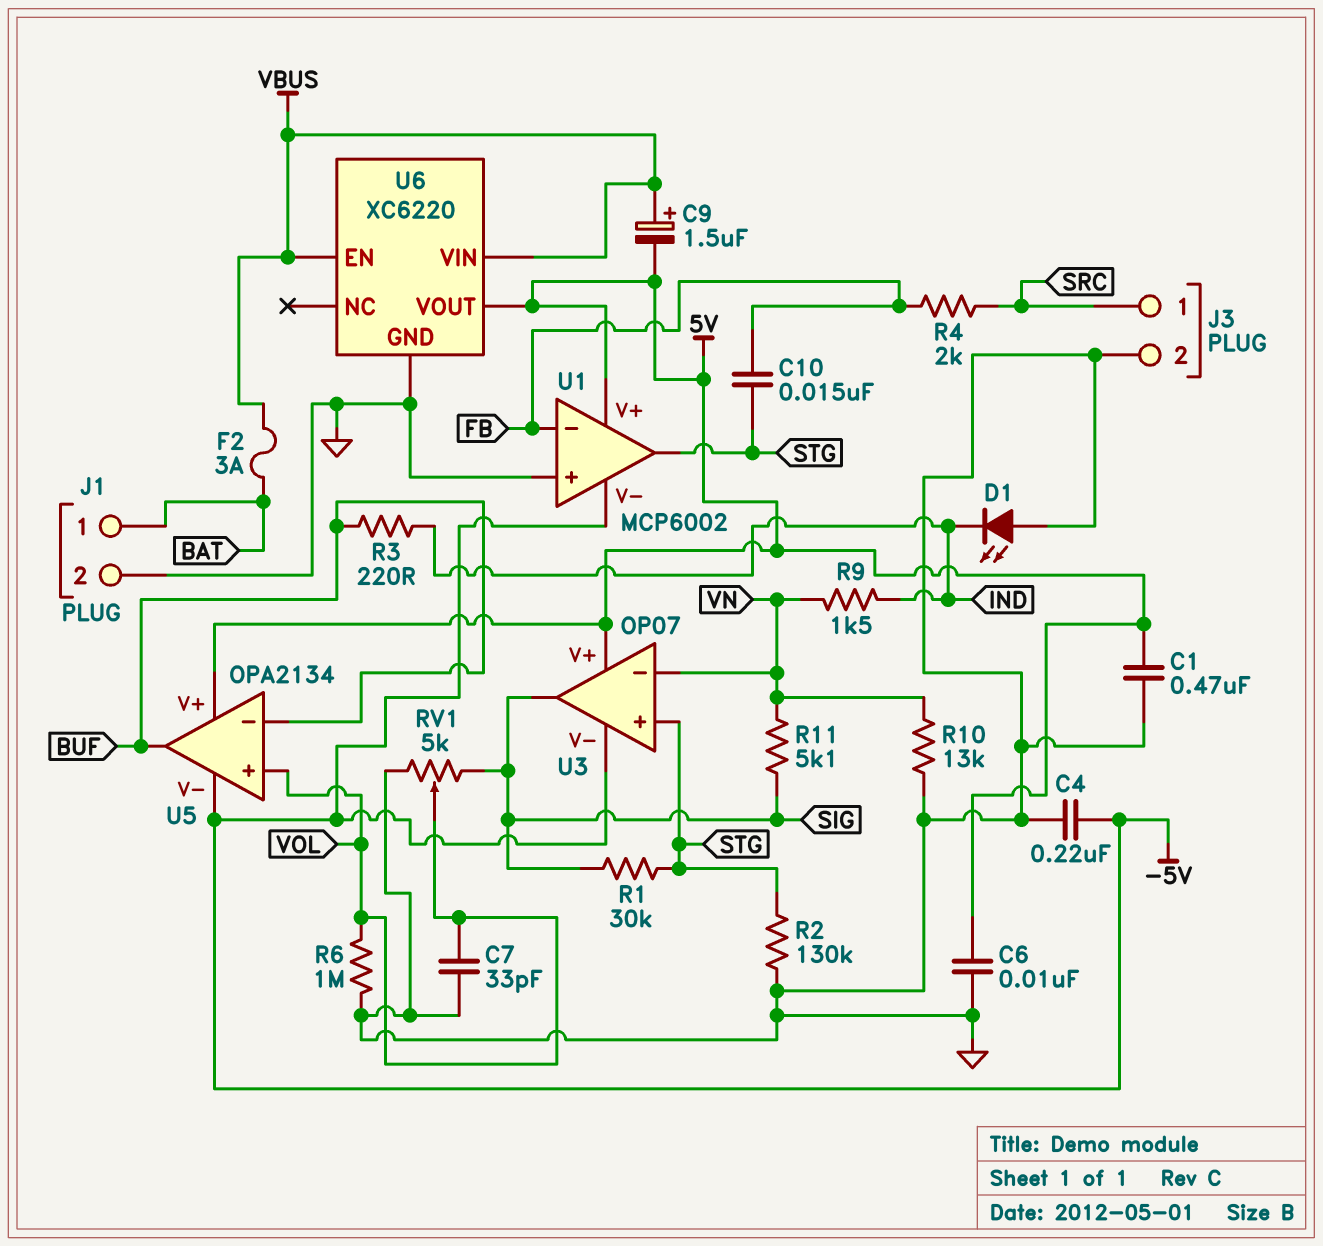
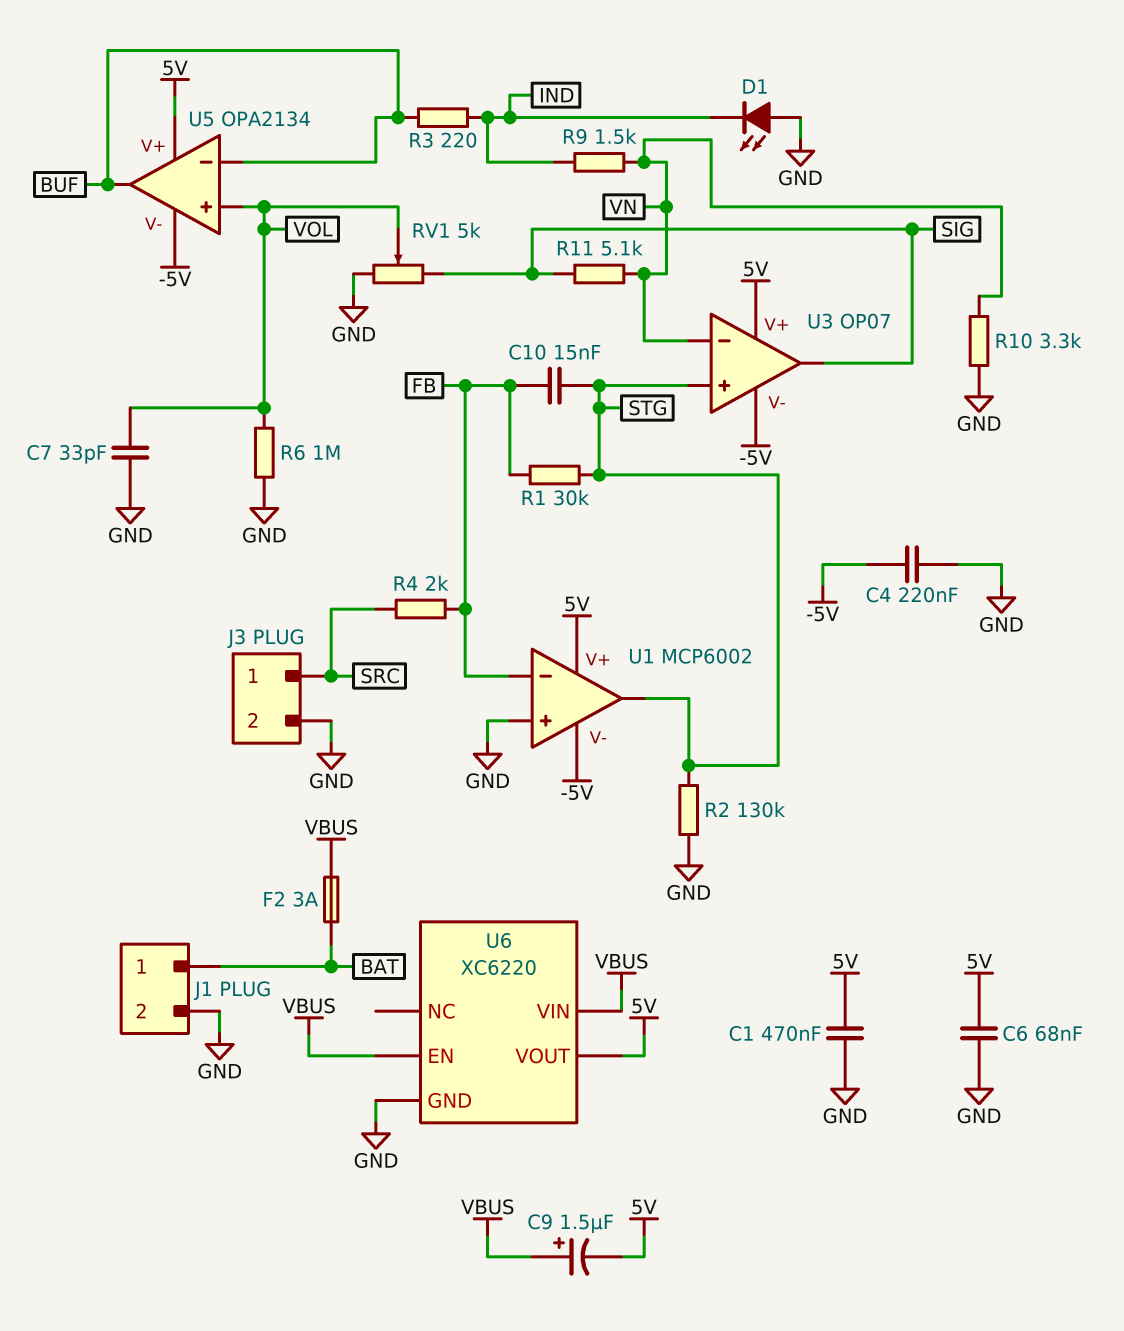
C6: 10nF (5V, GND) -> 68nF (5V, GND)
R1: 30k (SIG, STG) -> 30k (FB, STG)
R10: 13k (GND, VN) -> 3.3k (GND, VN)

